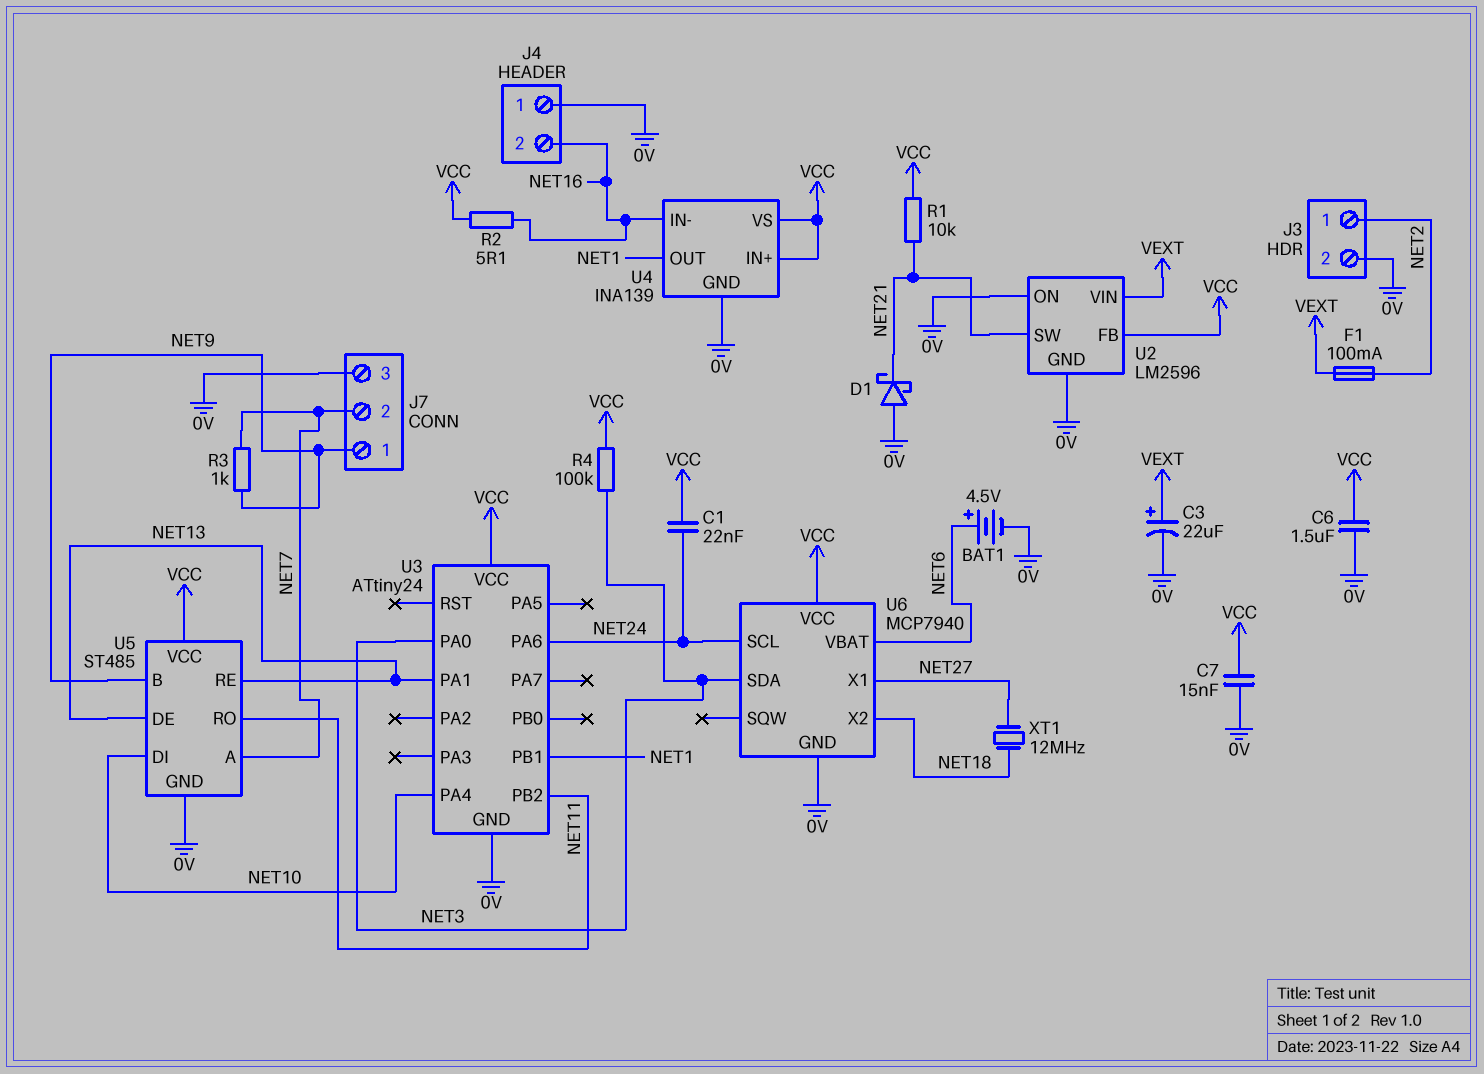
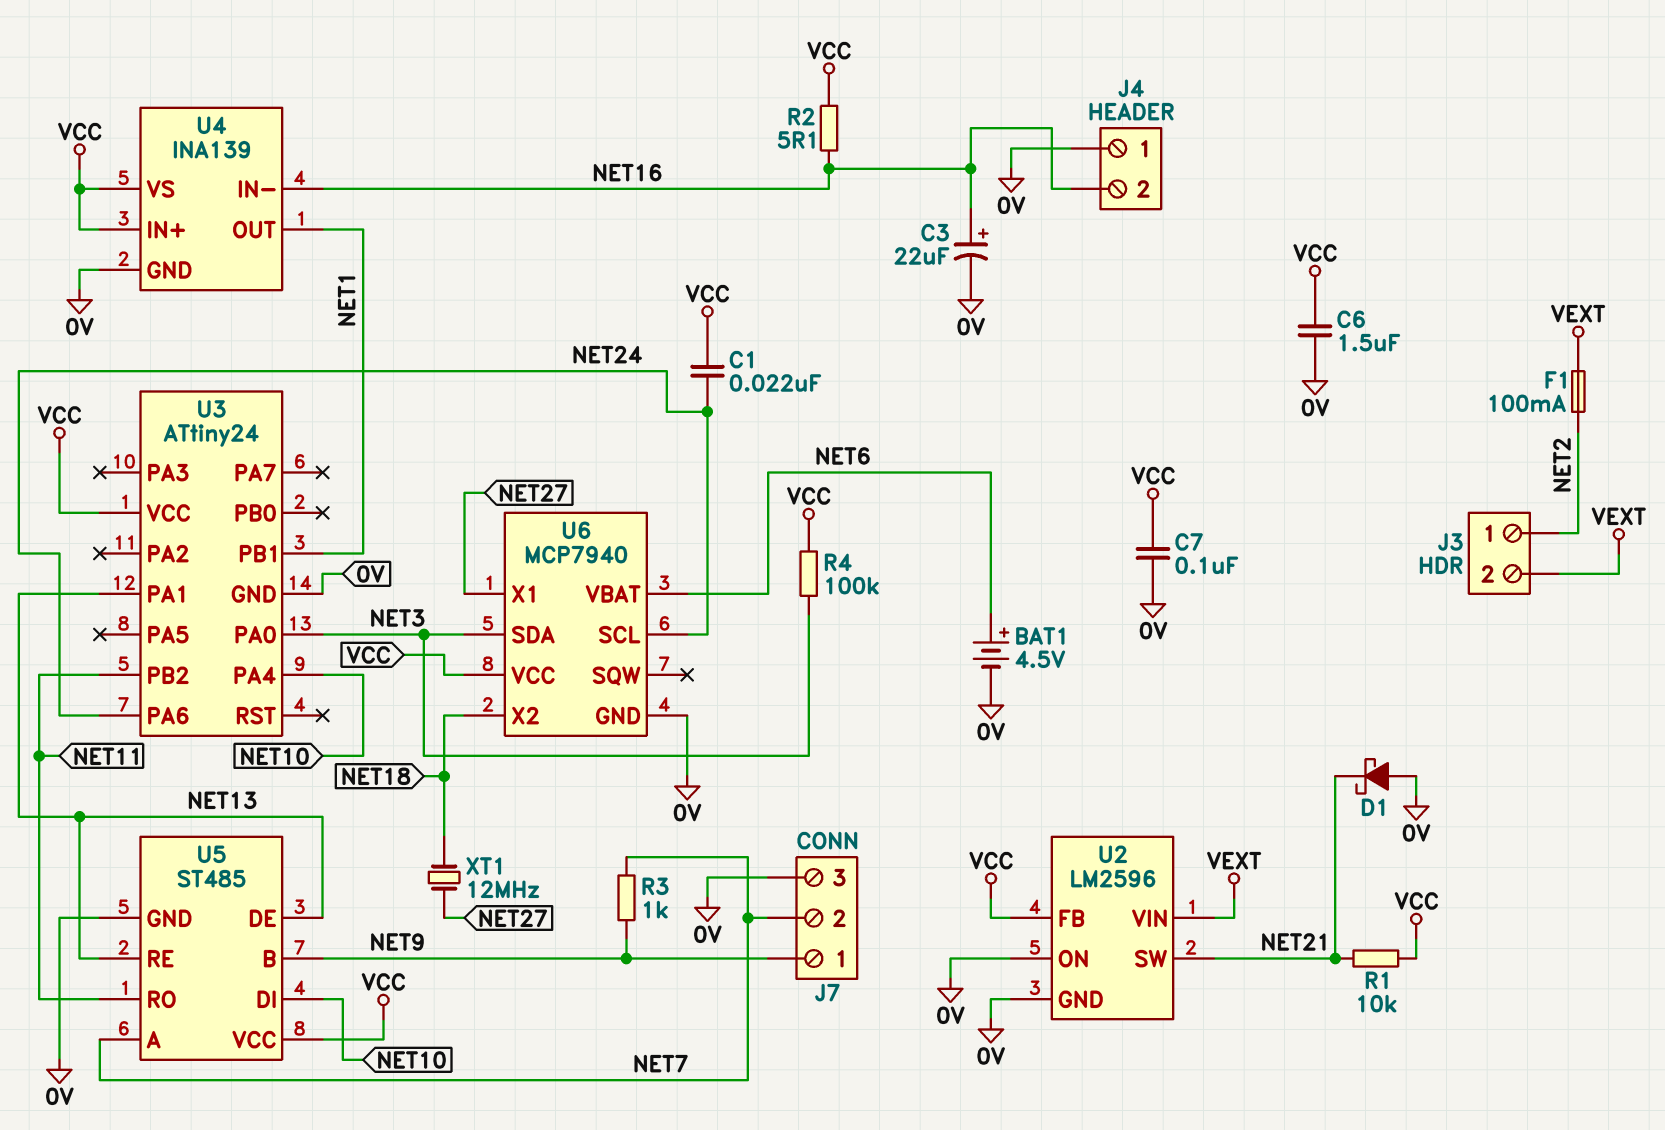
C3: 22uF (plus VEXT, minus 0V) -> 22uF (plus NET16, minus 0V)
C7: 15nF (0V, VCC) -> 100nF (0V, VCC)
J3 pin 2: 0V -> VEXT

